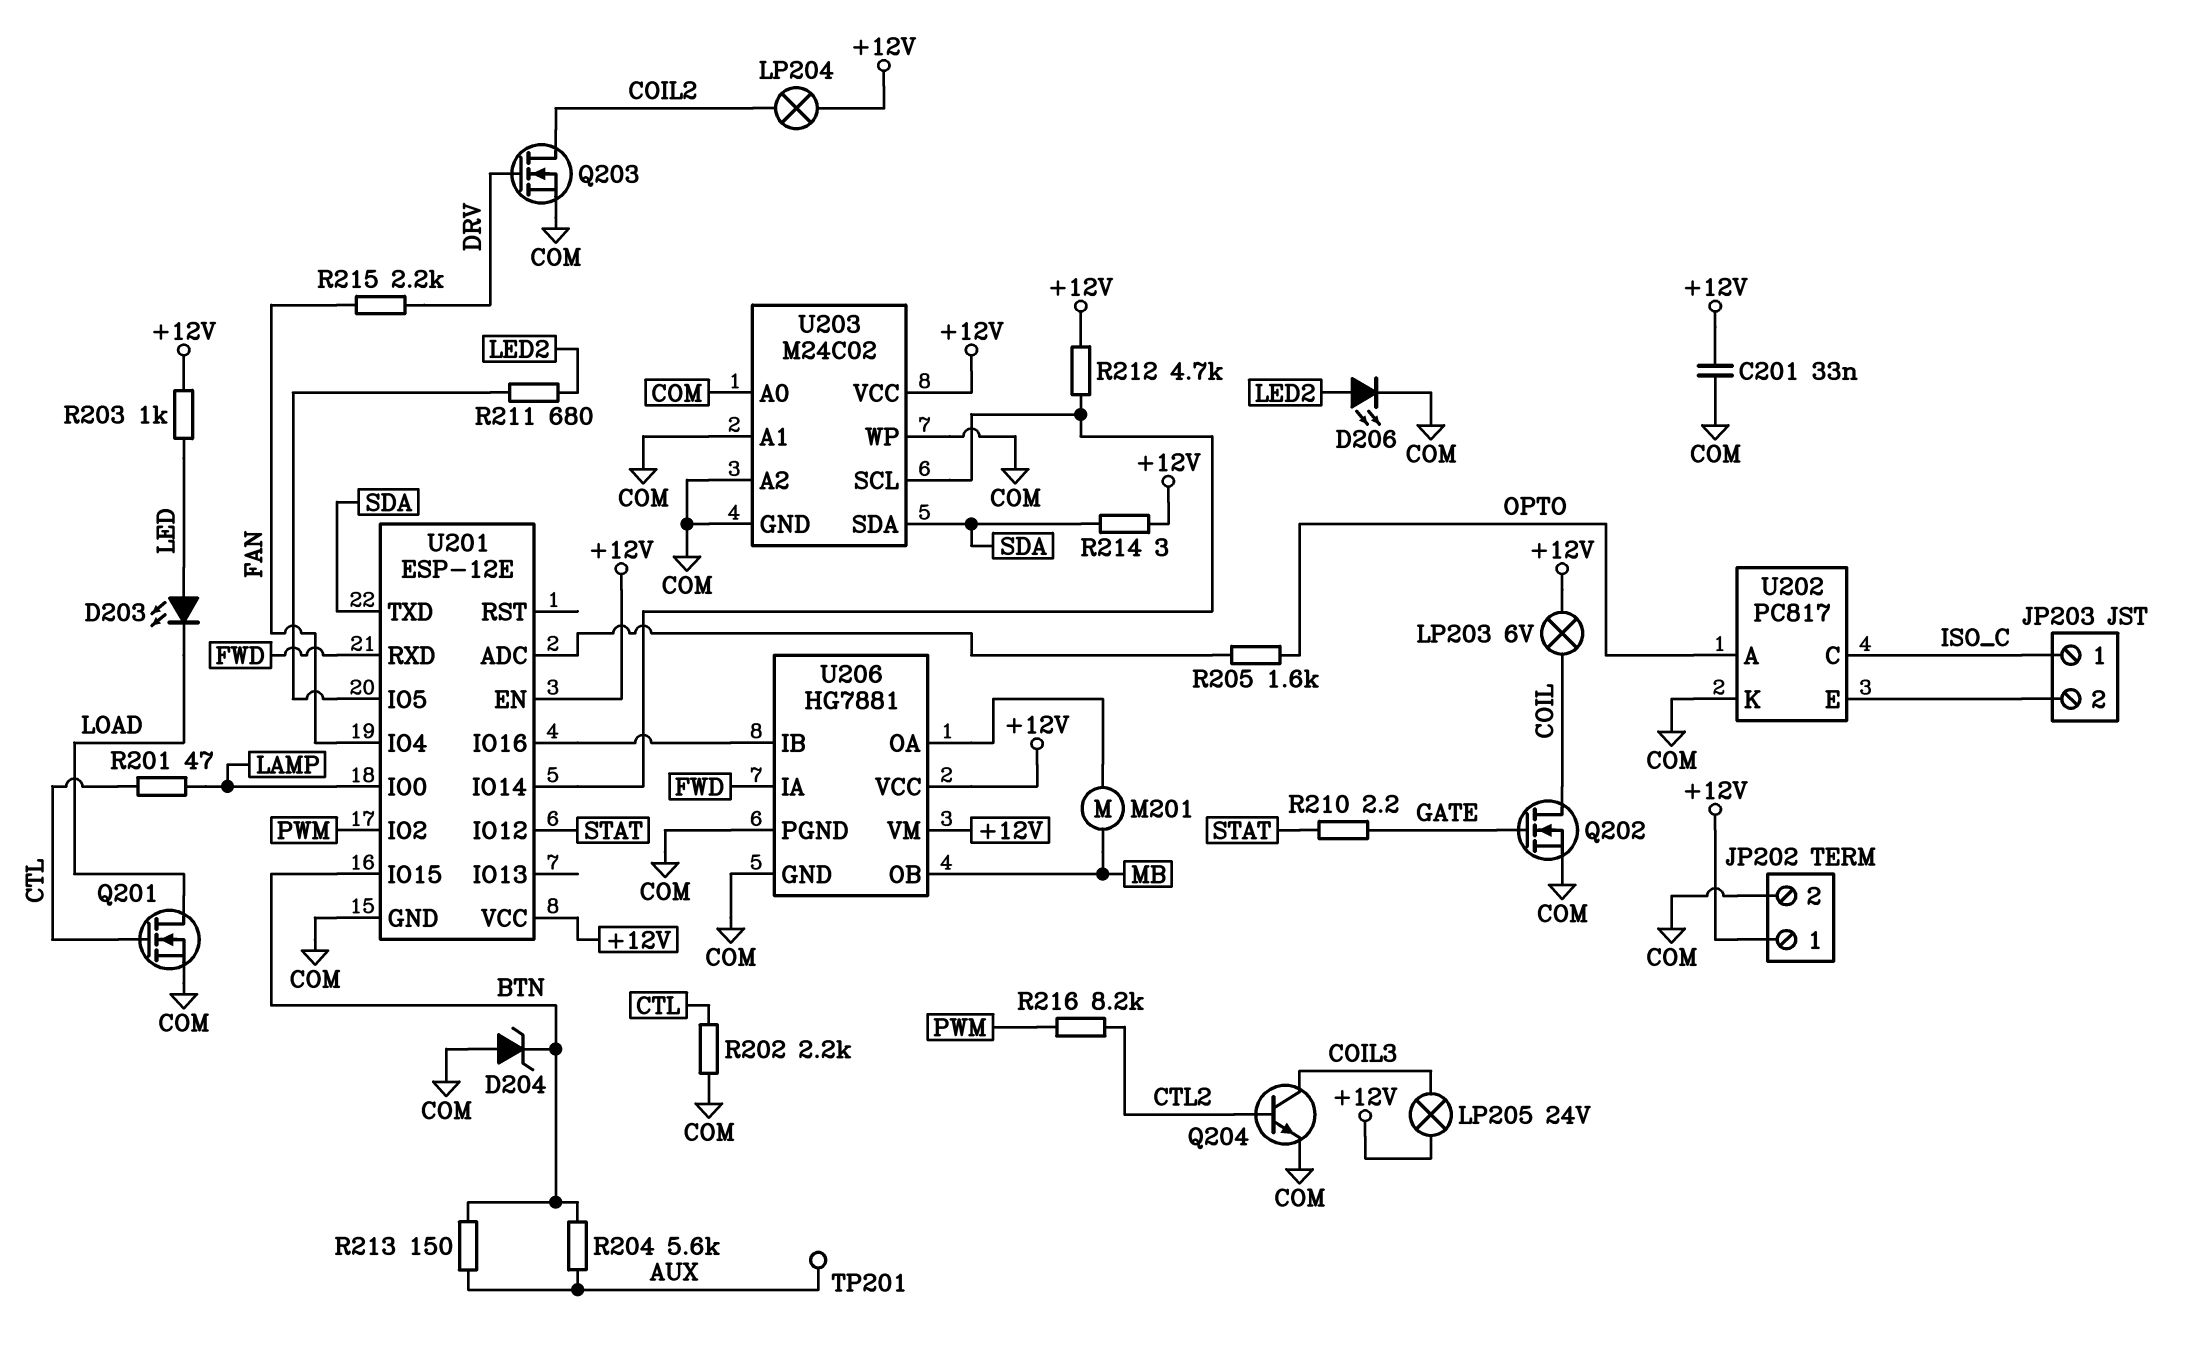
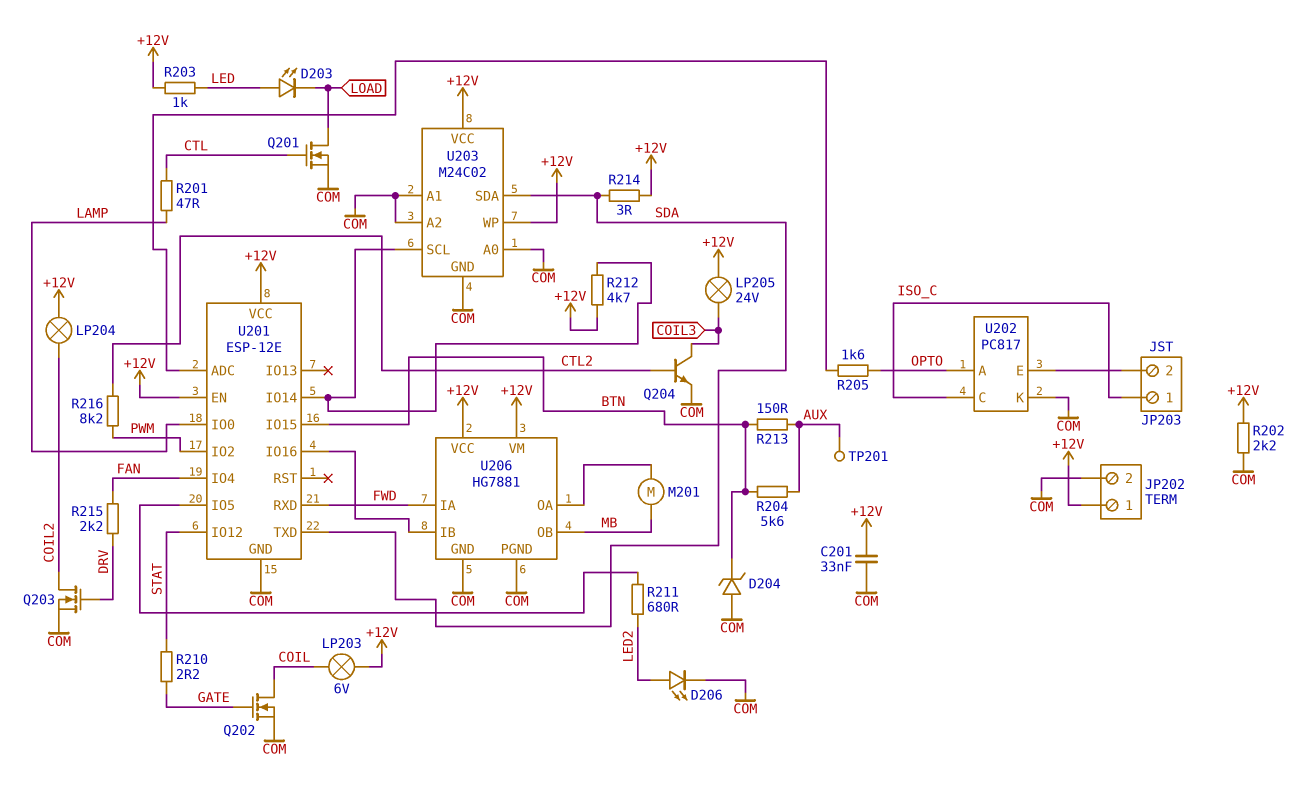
R202: 2.2k (COM, CTL) -> 2.2k (+12V, COM)
U203 pin WP: COM -> +12V

